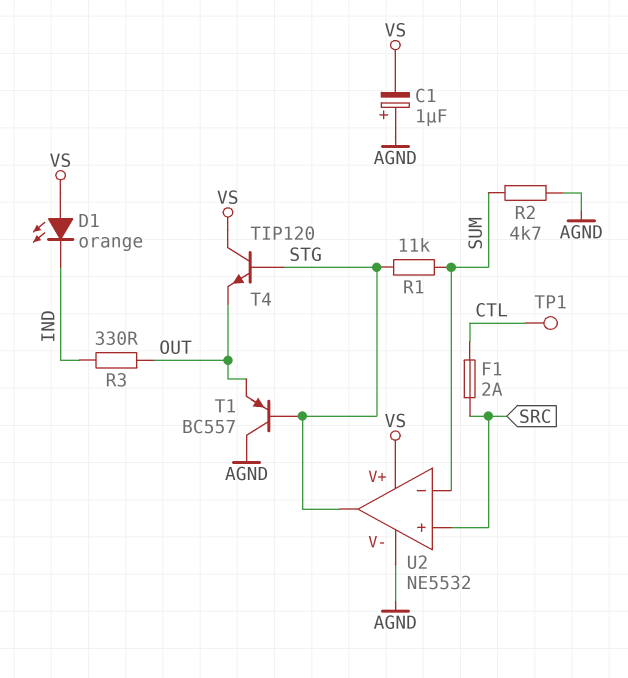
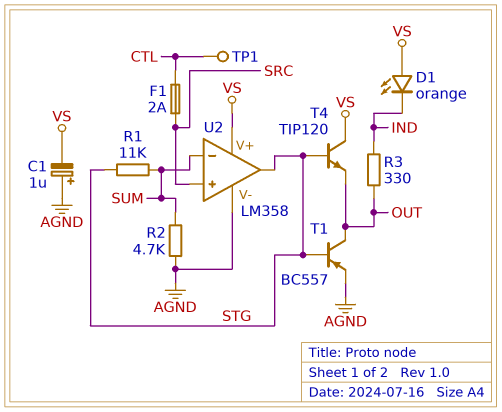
T1: PNP BC557 (B STG, C AGND, E OUT) -> PNP BC557 (B STG, C OUT, E AGND)
U2: NE5532 -> LM358

